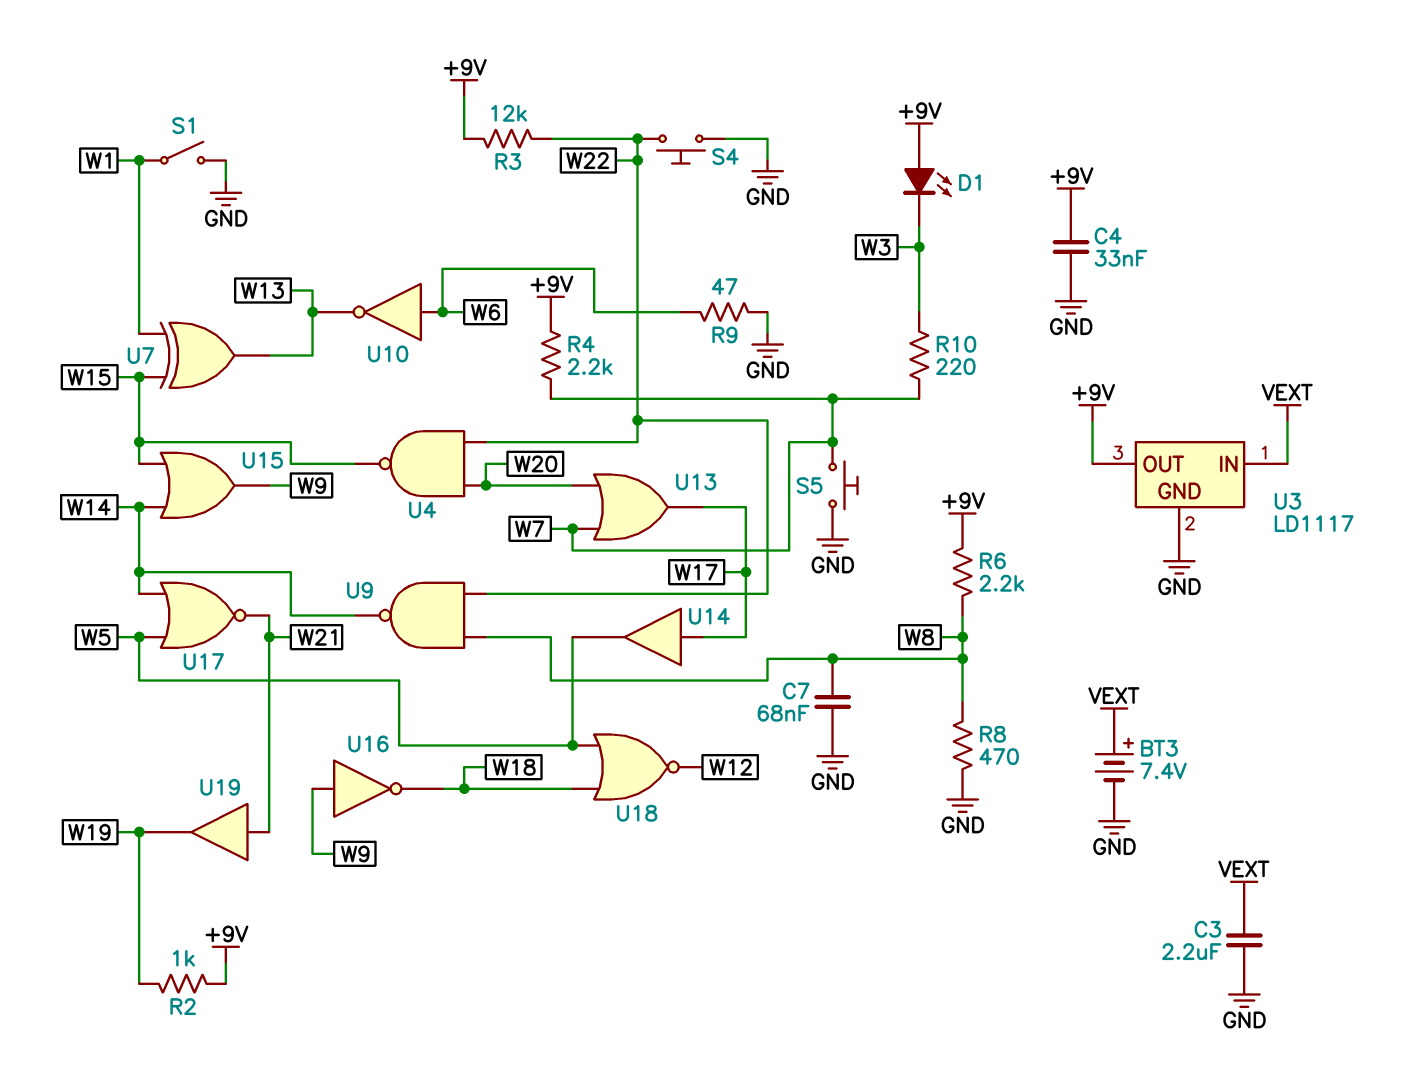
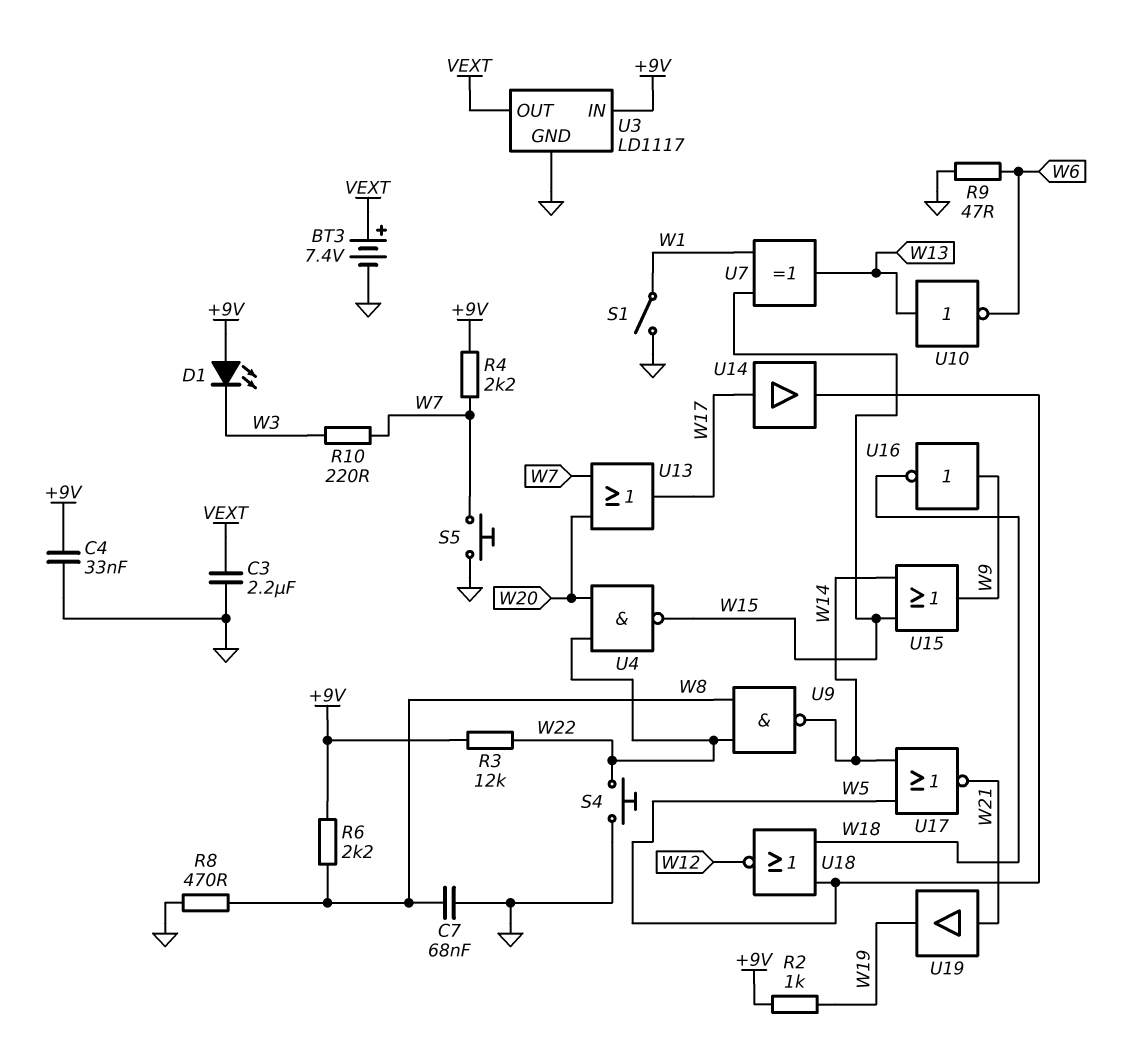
U3 pin IN: VEXT -> +9V
U3 pin OUT: +9V -> VEXT
U10: NOT (in W6, out W13) -> NOT (in W13, out W6)

